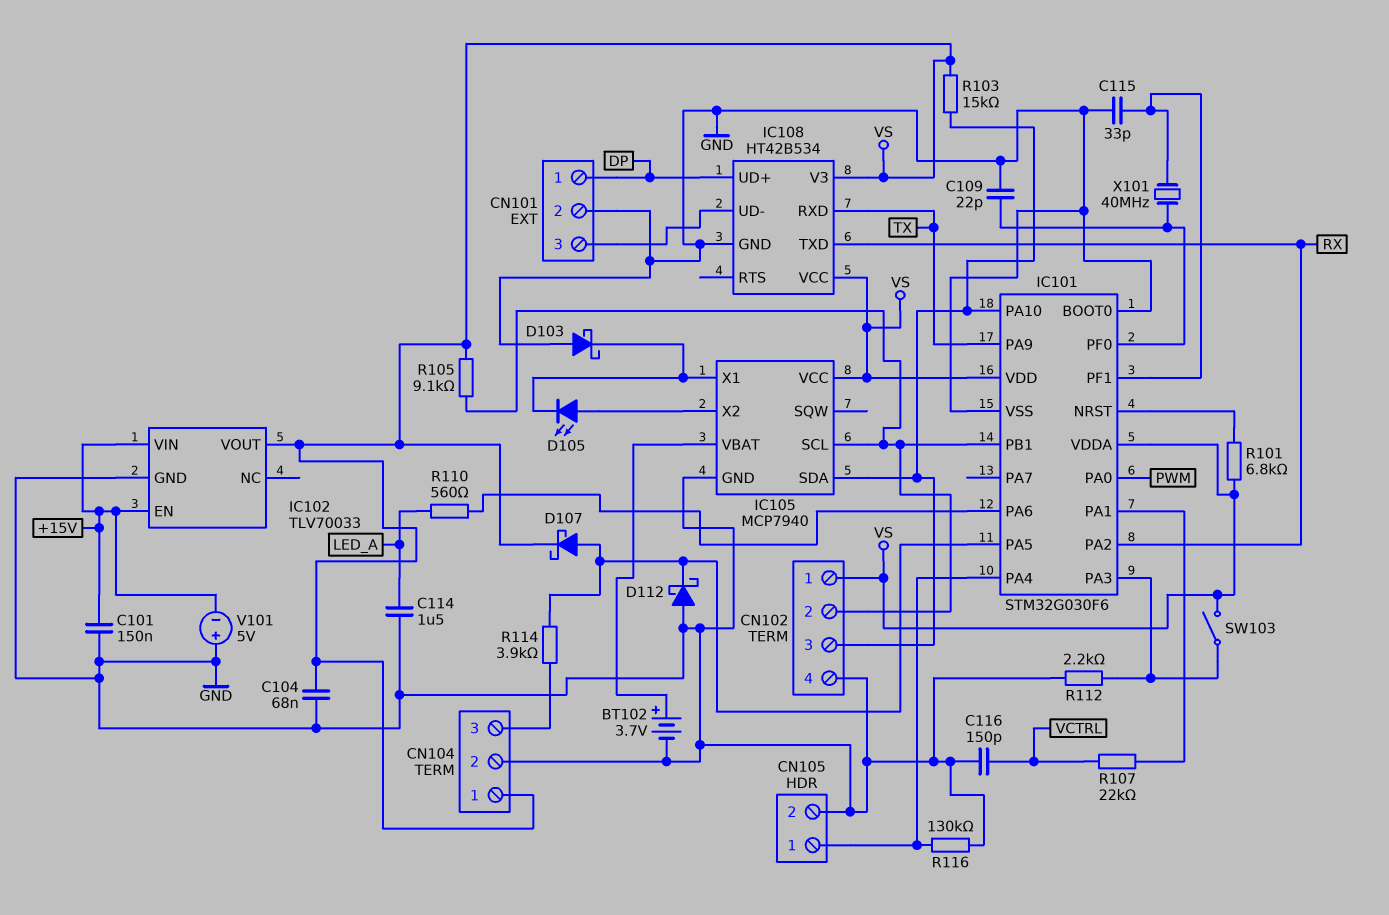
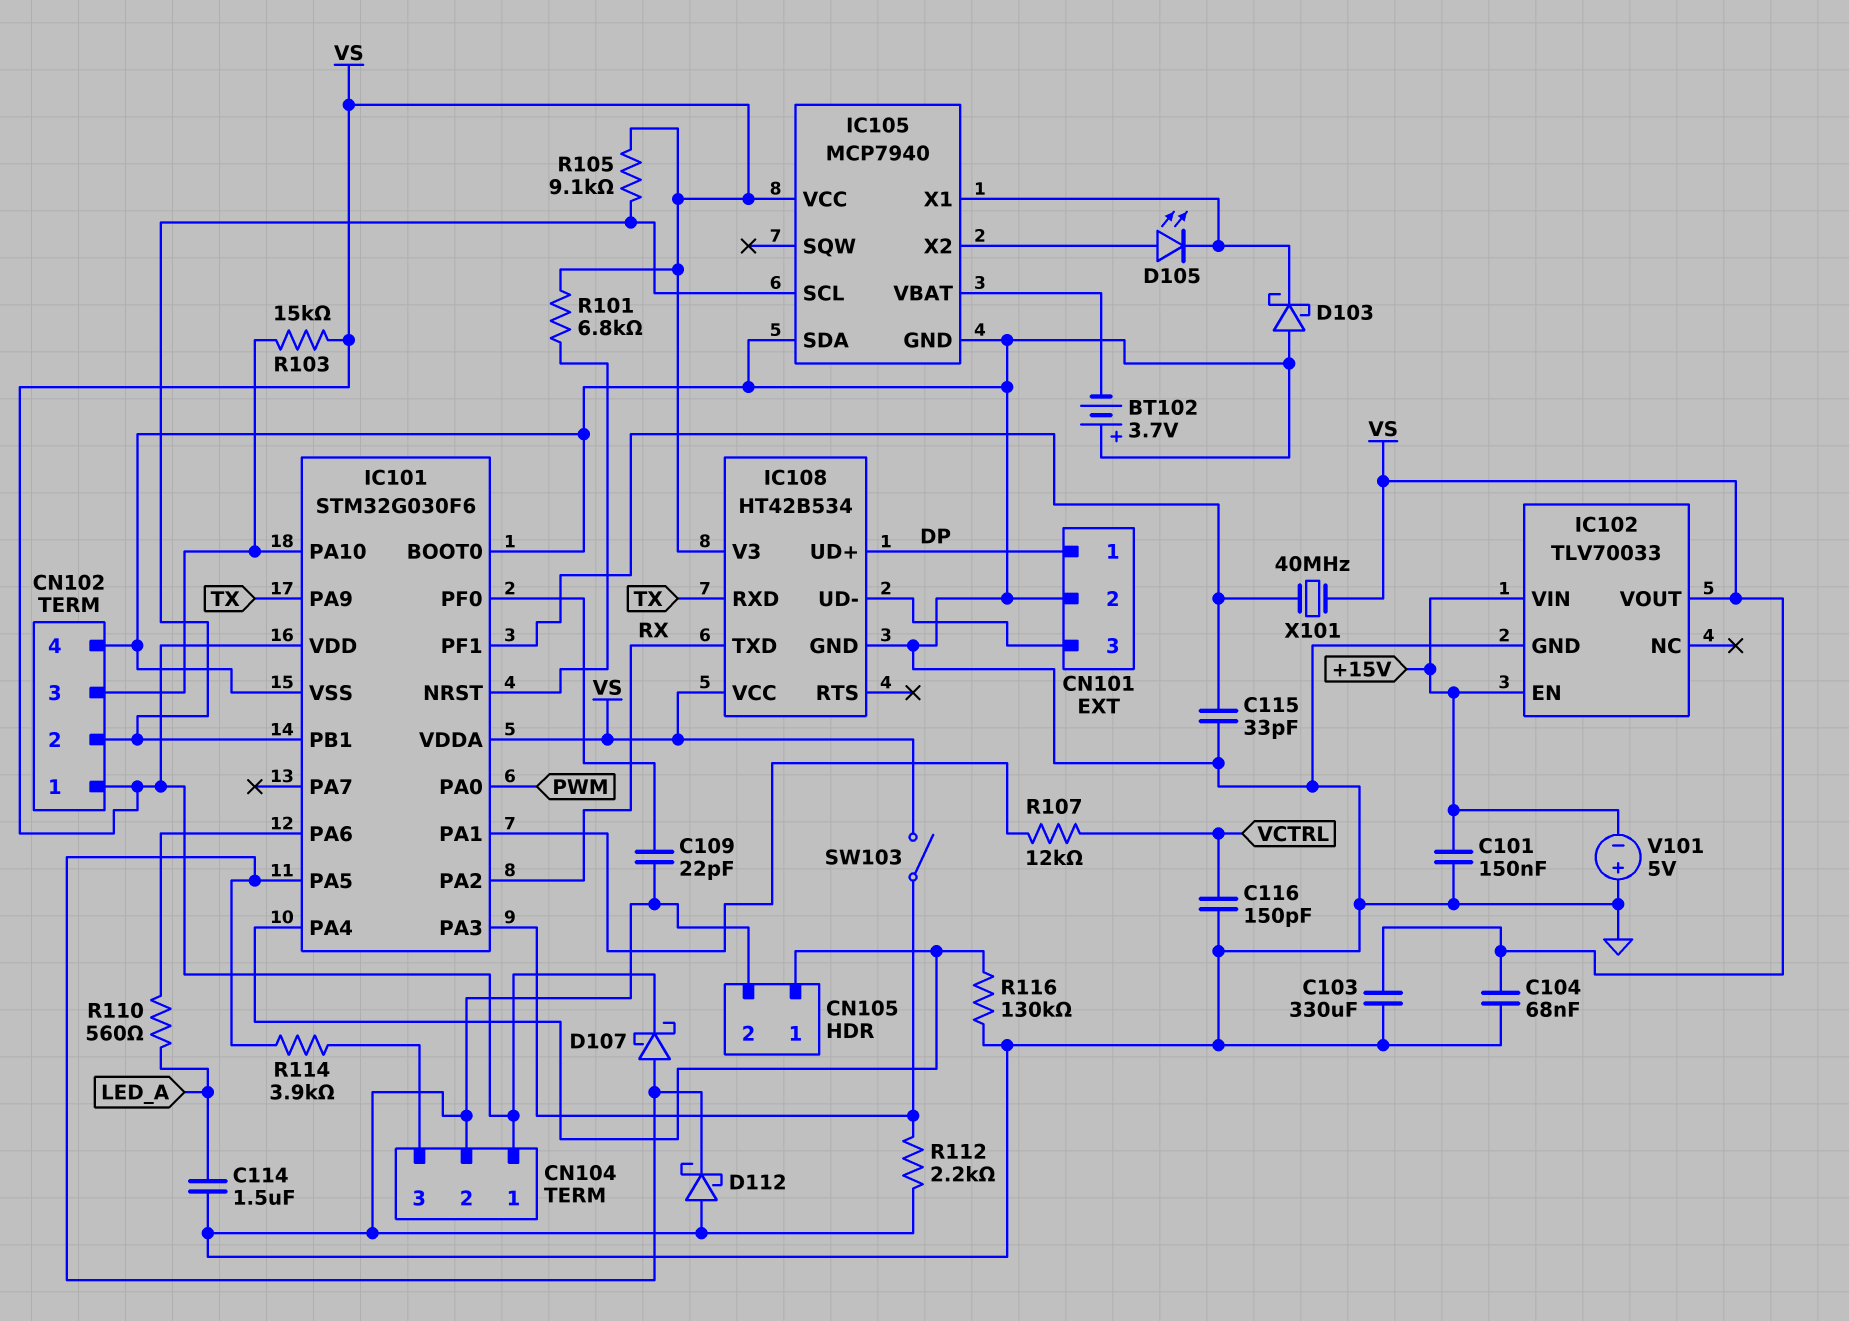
BT102: 3.7V (plus IC105/VBAT, minus GND) -> 3.7V (plus GND, minus IC105/VBAT)
C103: none -> 330uF (GND, VS)
IC105 pin SDA: CN102/3 -> GND
R107: 22k (IC101/PA1, VCTRL) -> 12k (IC101/PA1, VCTRL)
X101: 40MHz (IC101/PF0, IC101/PF1) -> 40MHz (IC101/PF1, VS)

